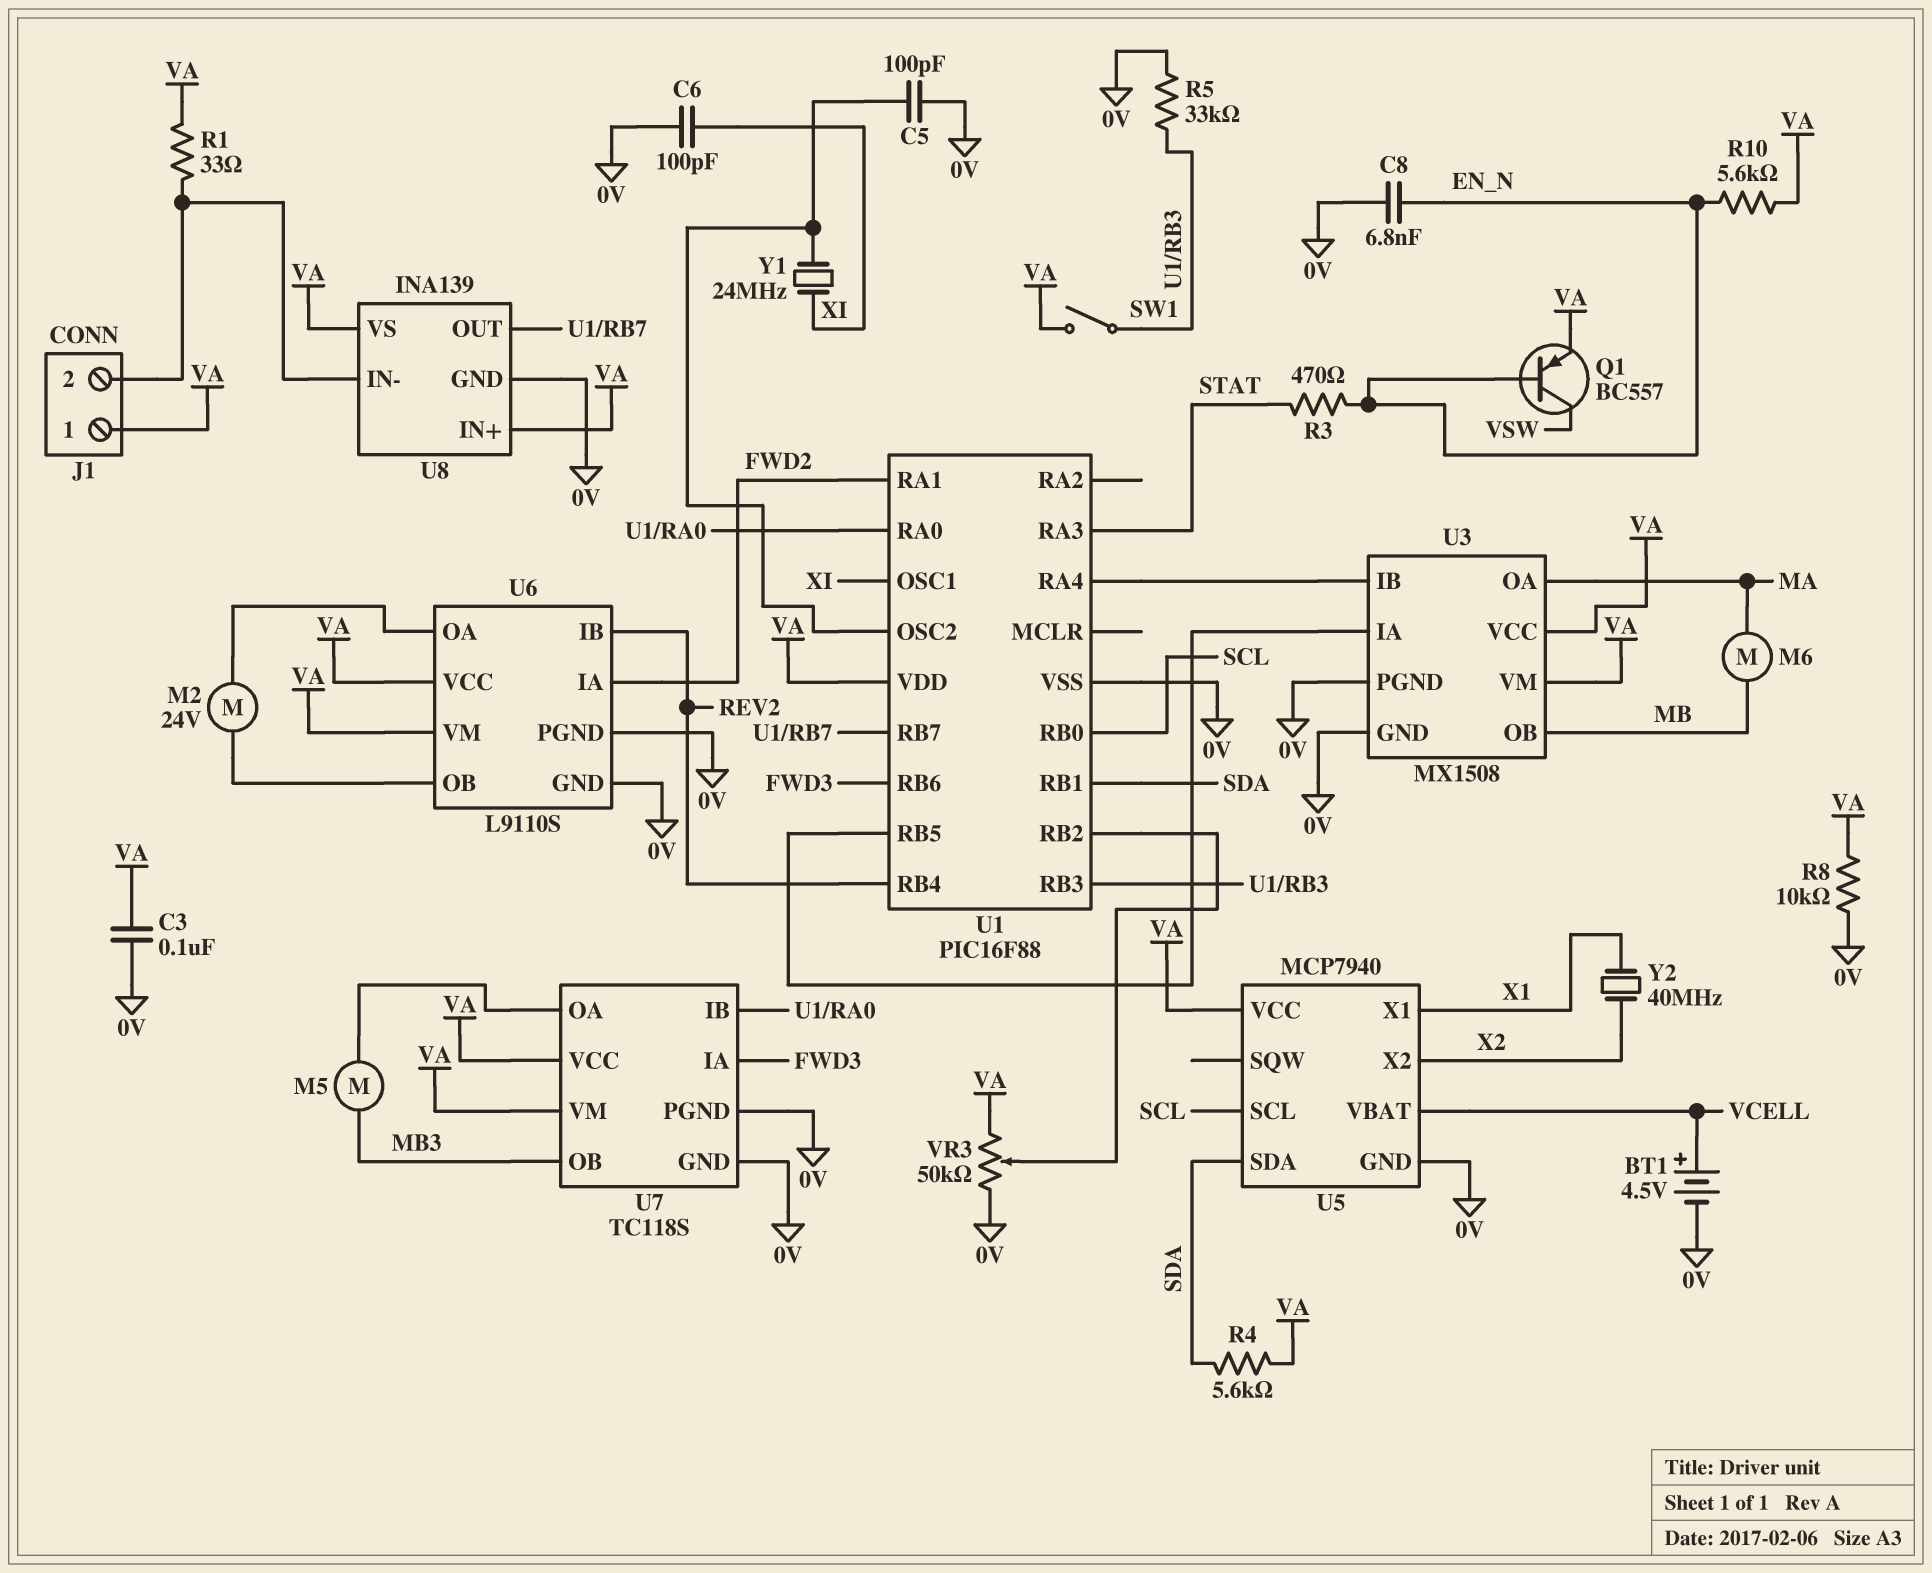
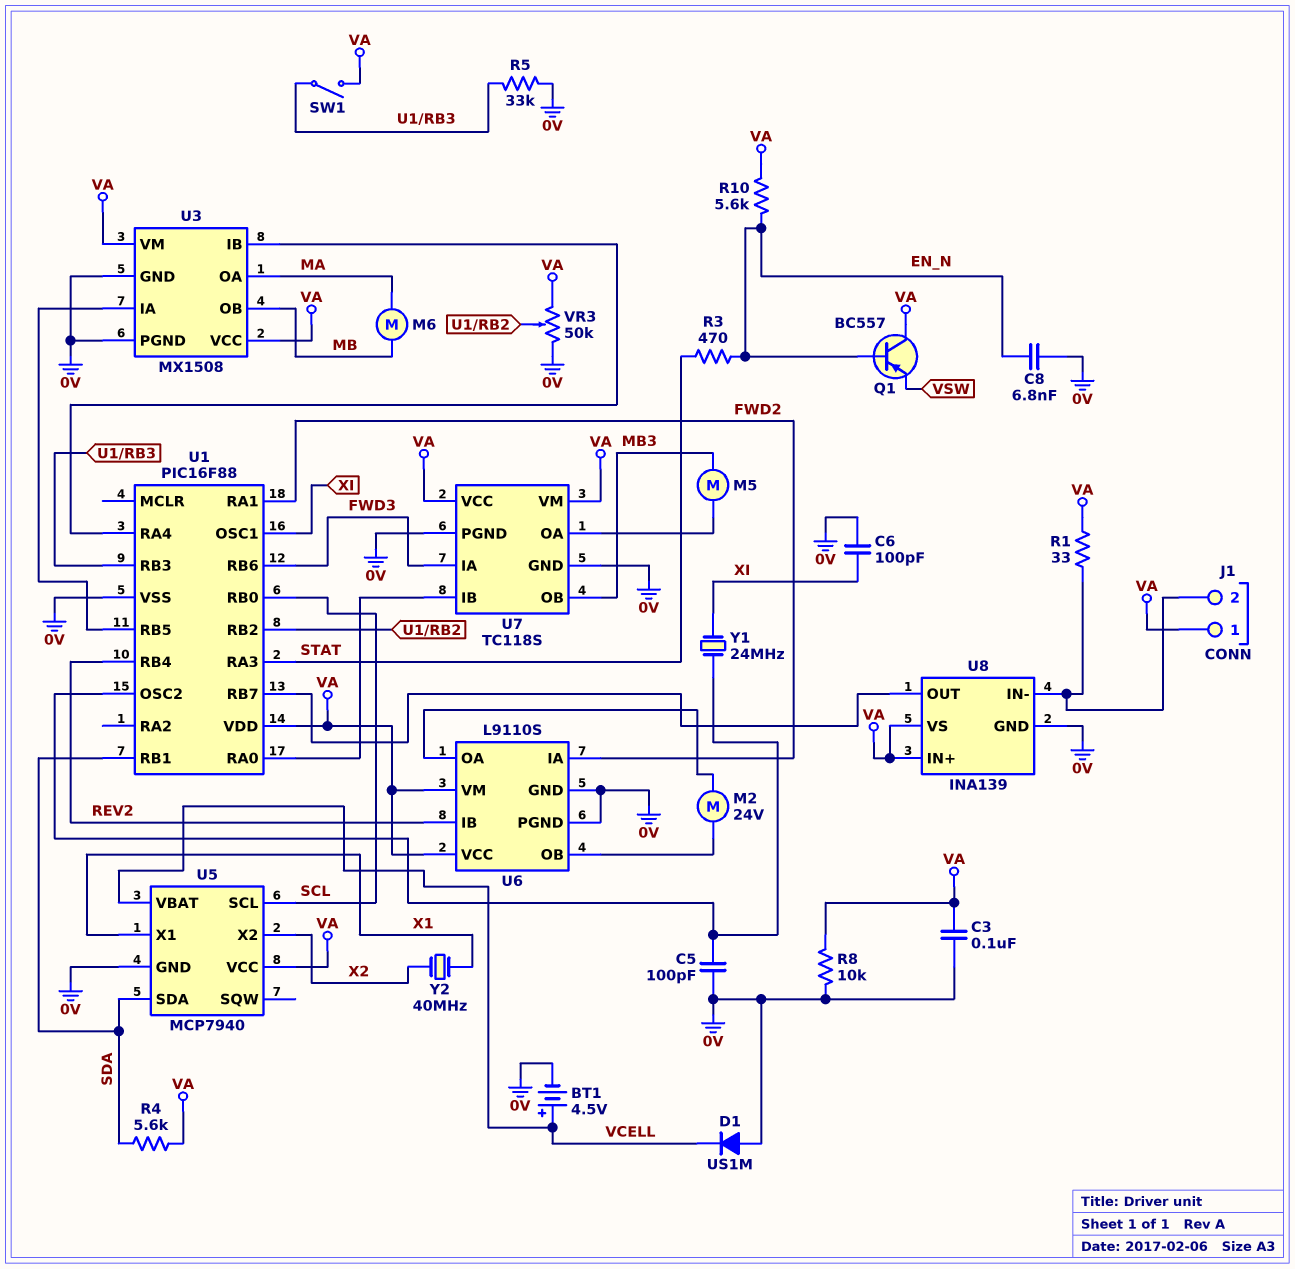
D1: none -> diode US1M (A 0V, K VCELL)
Q1: PNP BC557 (B EN_N, C VSW, E VA) -> PNP BC557 (B EN_N, C VA, E VSW)

